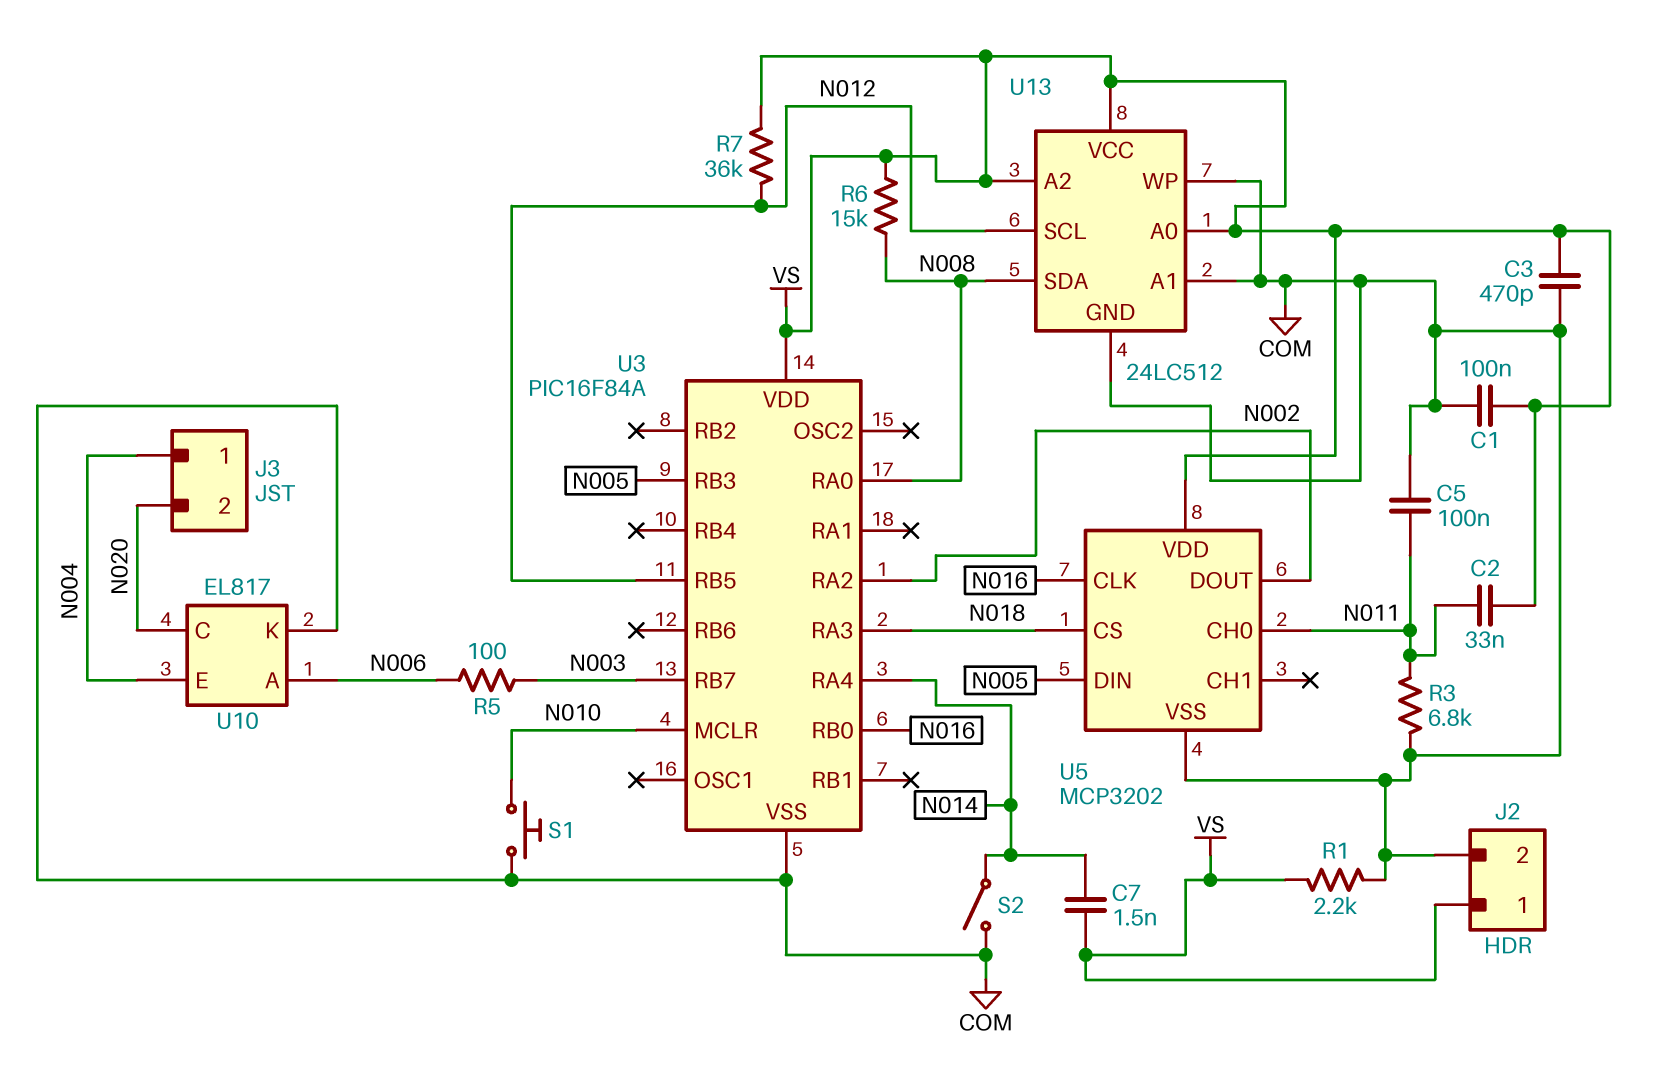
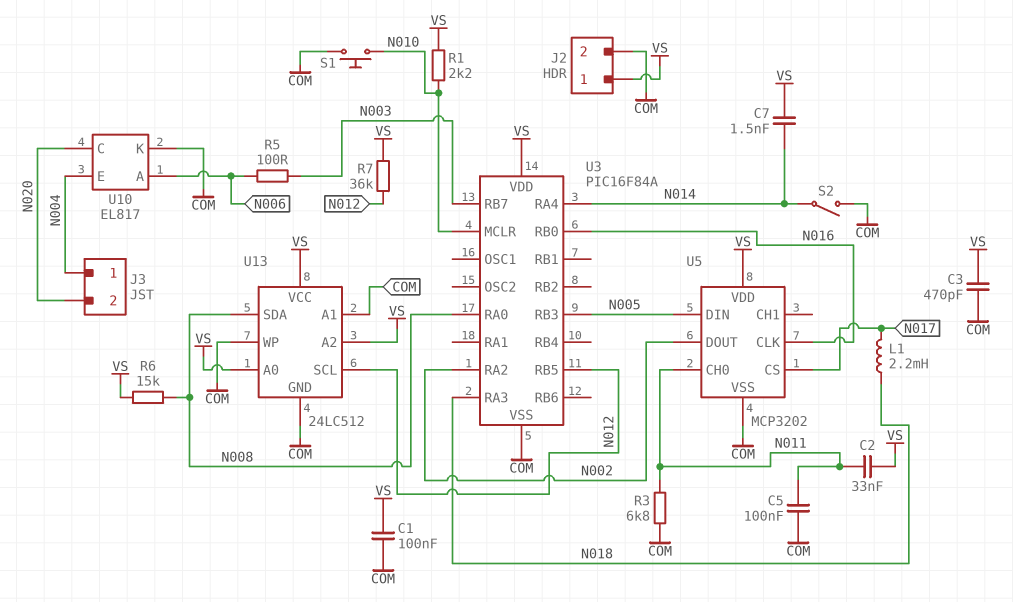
L1: none -> 2.2mH (N017, N018)
R1: 2.2k (COM, VS) -> 2.2k (N010, VS)
U5 pin CS: N018 -> N017

